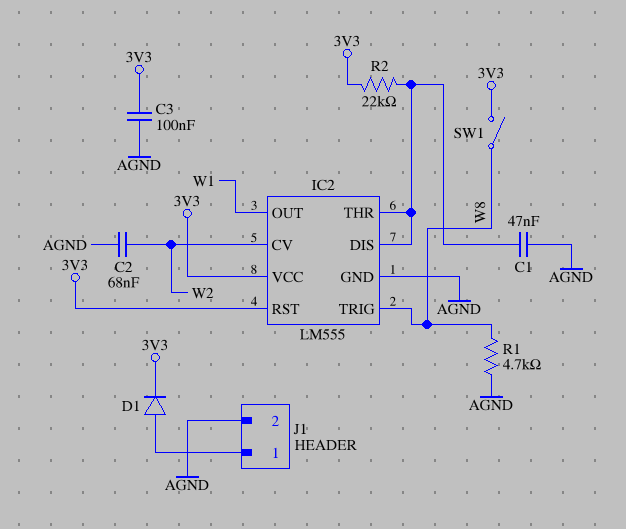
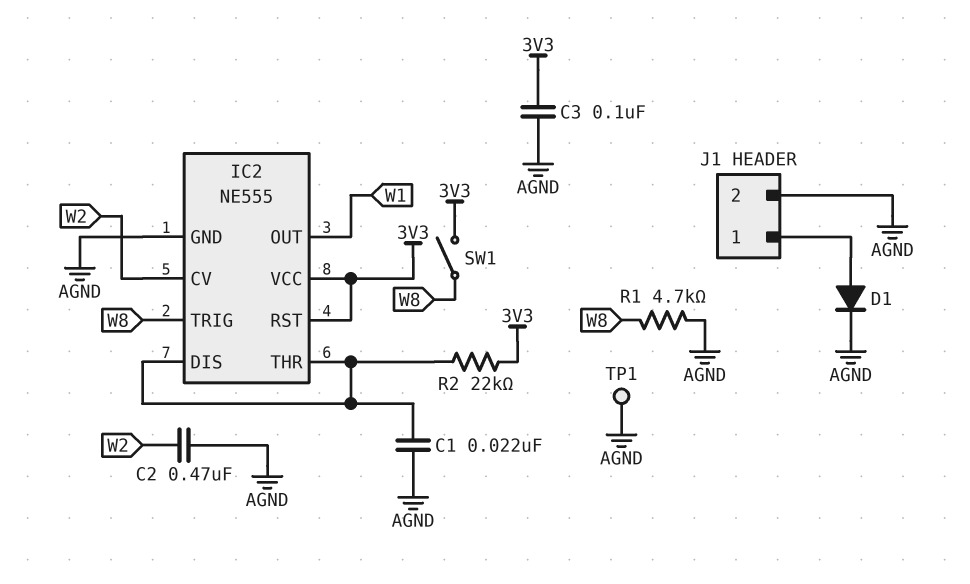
C1: 47nF (AGND, IC2/DIS) -> 22nF (AGND, IC2/DIS)
C2: 68nF (AGND, W2) -> 470nF (AGND, W2)
D1: diode (A J1/1, K 3V3) -> diode (A J1/1, K AGND)
IC2: LM555 -> NE555
TP1: none -> test point (AGND)

